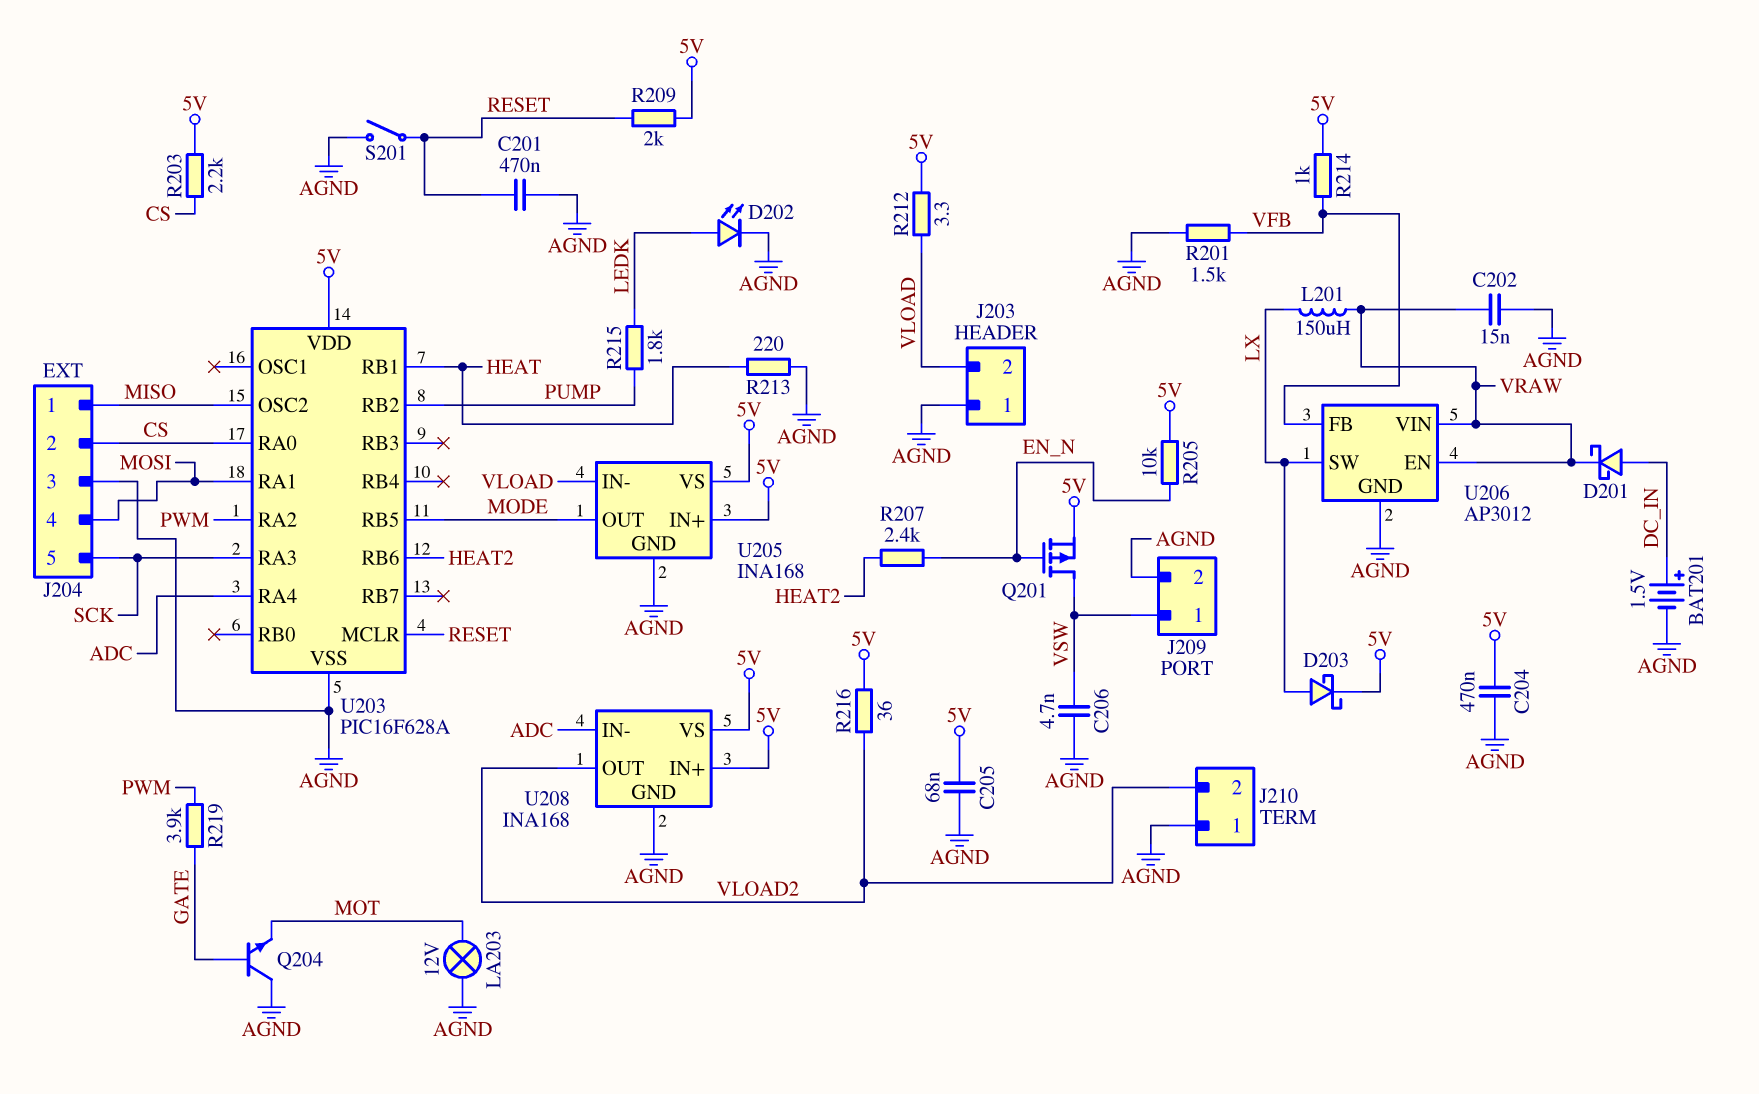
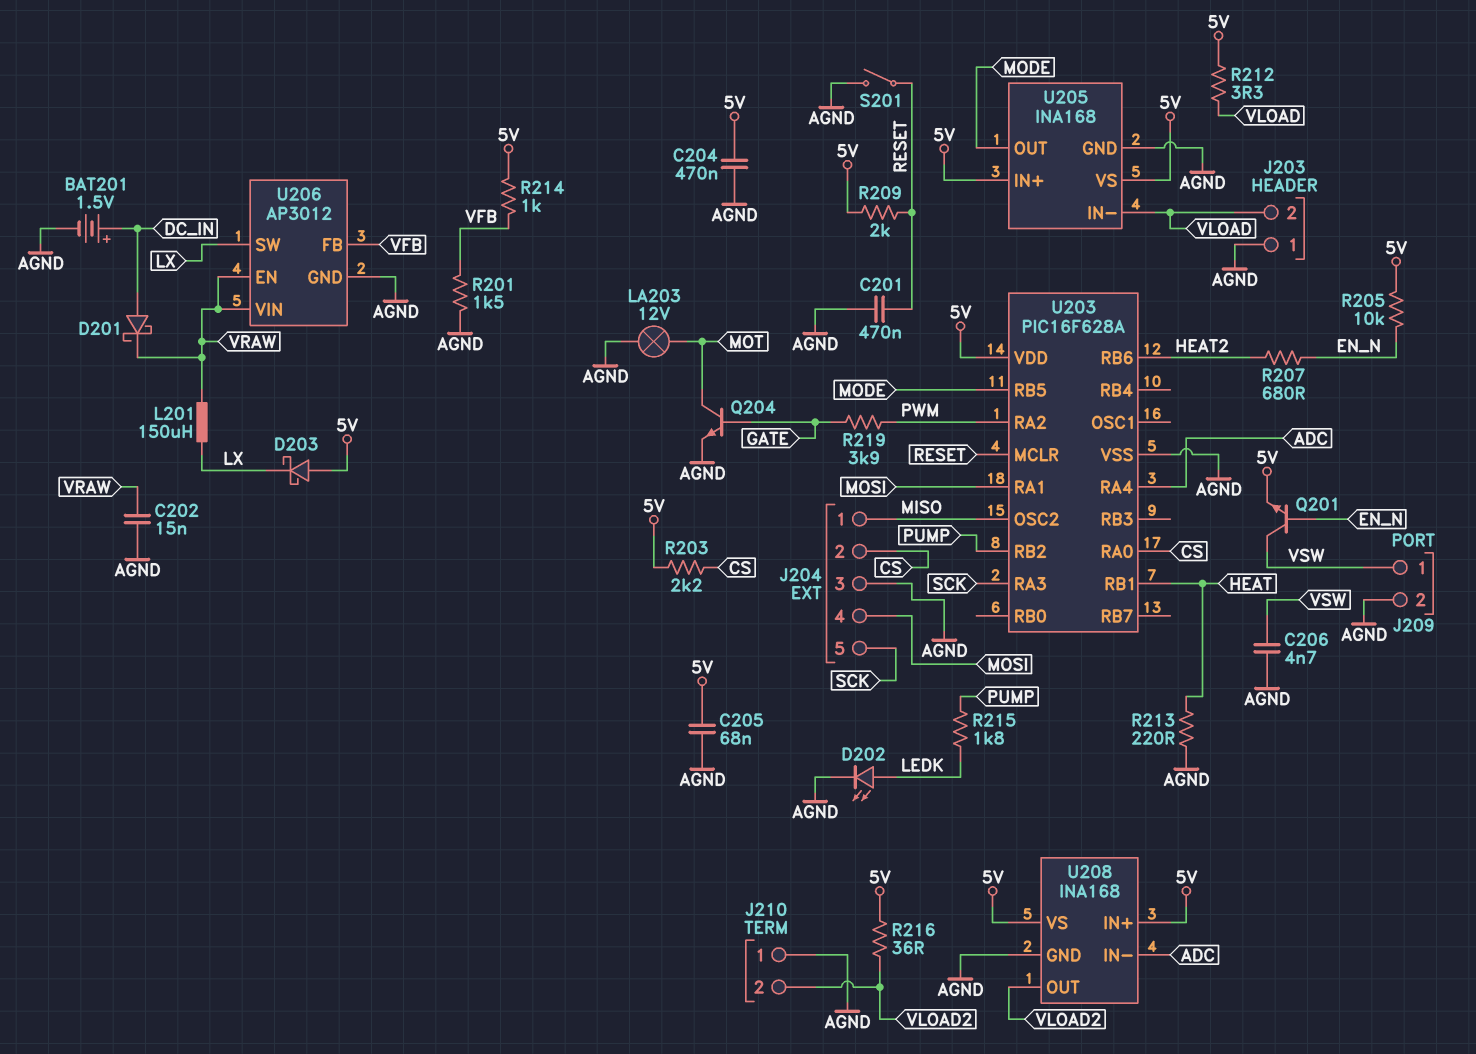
D203: schottky (A LX, K 5V) -> schottky (A 5V, K LX)
Q201: PMOS (G EN_N, D VSW, S 5V) -> NPN (B EN_N, C VSW, E 5V)
Q204: NPN (B GATE, C AGND, E MOT) -> NPN (B GATE, C MOT, E AGND)
R207: 2.4k (EN_N, HEAT2) -> 680 (EN_N, HEAT2)

